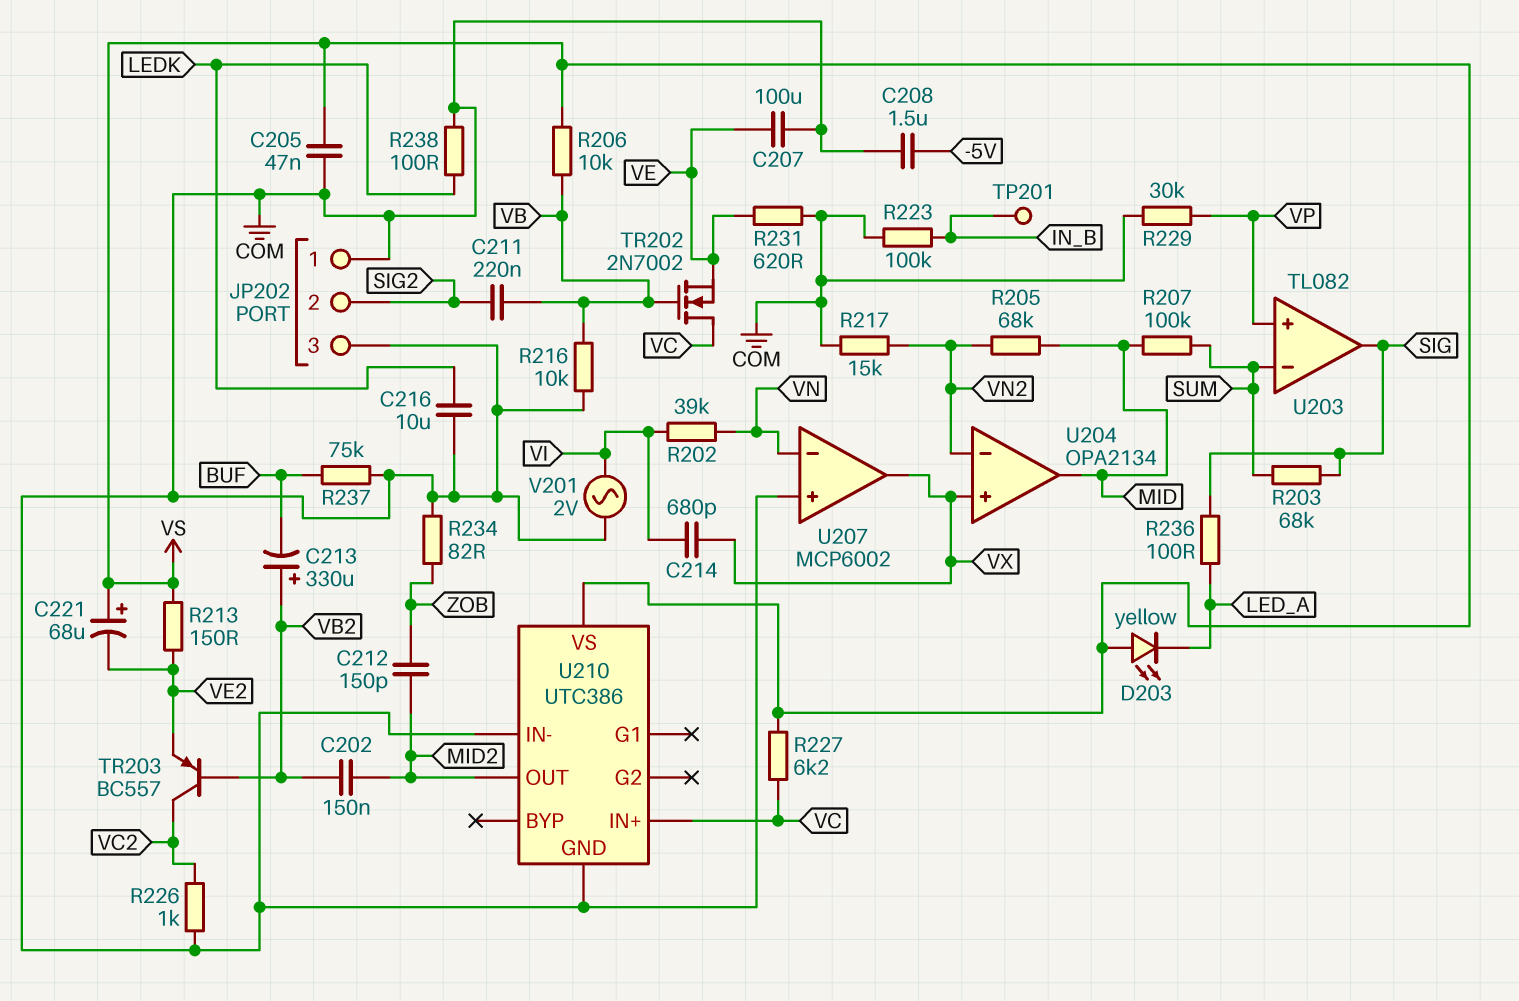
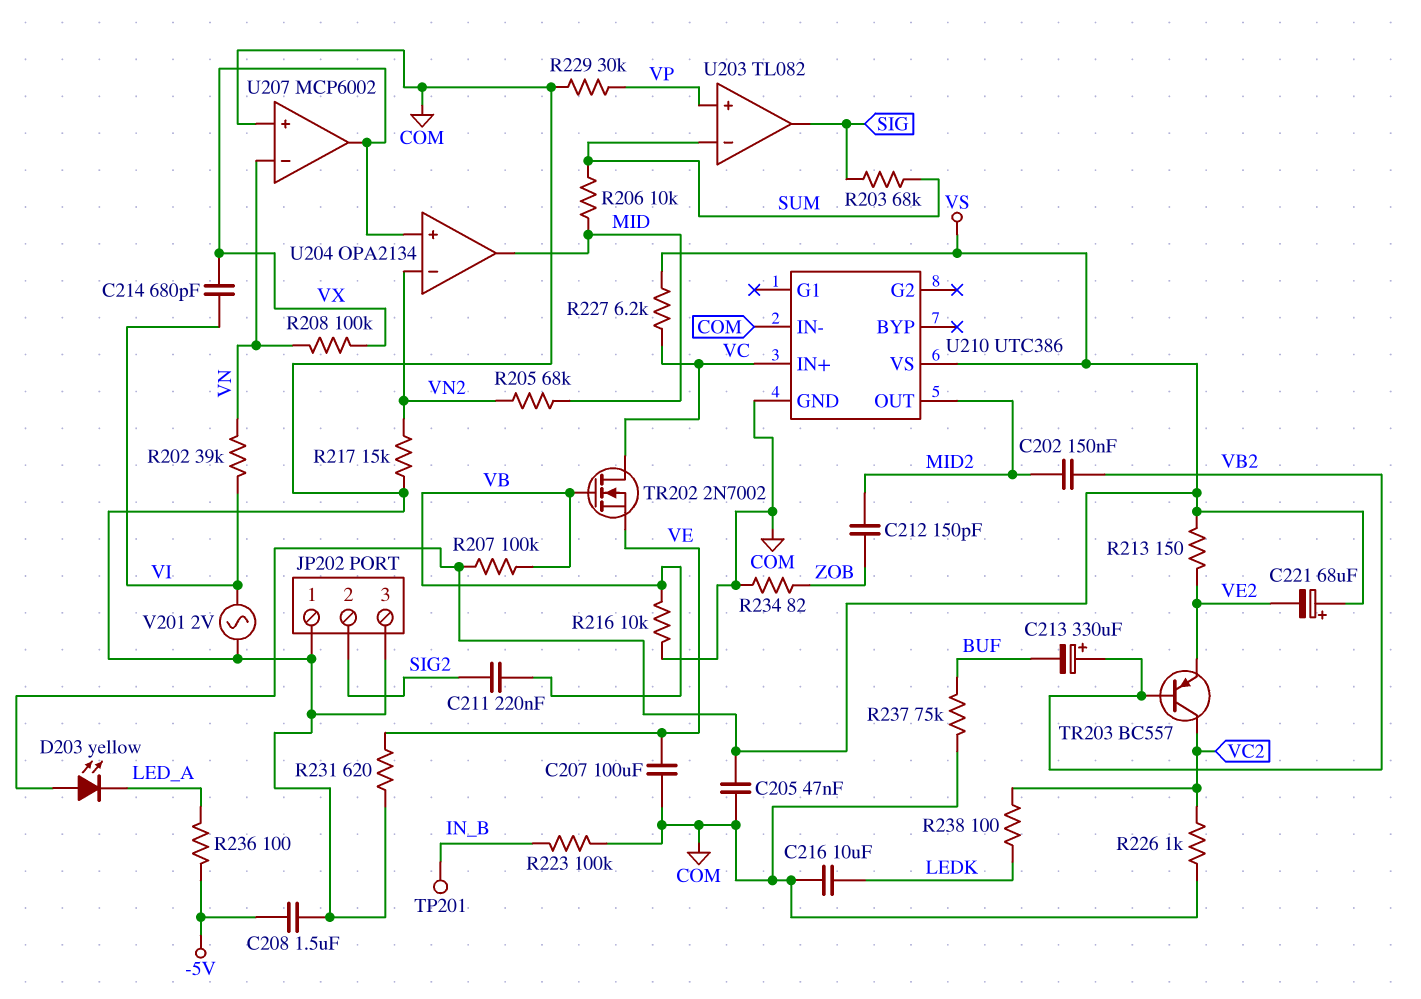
R206: 10k (VB, VS) -> 10k (MID, SUM)
R207: 100k (MID, SUM) -> 100k (VB, VS)
R208: none -> 100k (VN, VX)
R236: 100 (LED_A, SIG) -> 100 (-5V, LED_A)
R238: 100 (COM, LEDK) -> 100 (LEDK, VC2)

